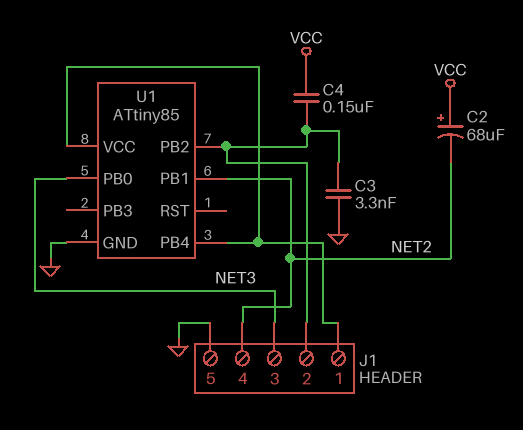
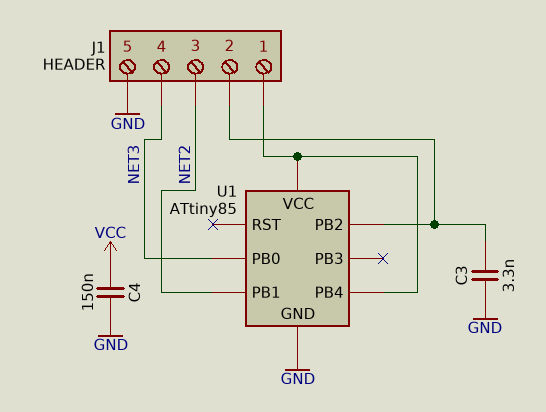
C2: 68uF (plus VCC, minus NET2) -> none
C4: 150nF (J1/2, VCC) -> 150nF (GND, VCC)
J1 pin 3: NET3 -> NET2
J1 pin 4: NET2 -> NET3

